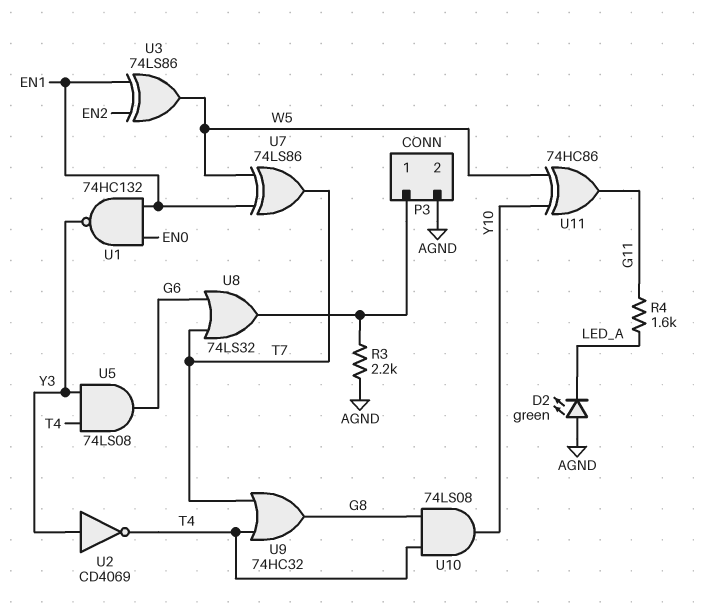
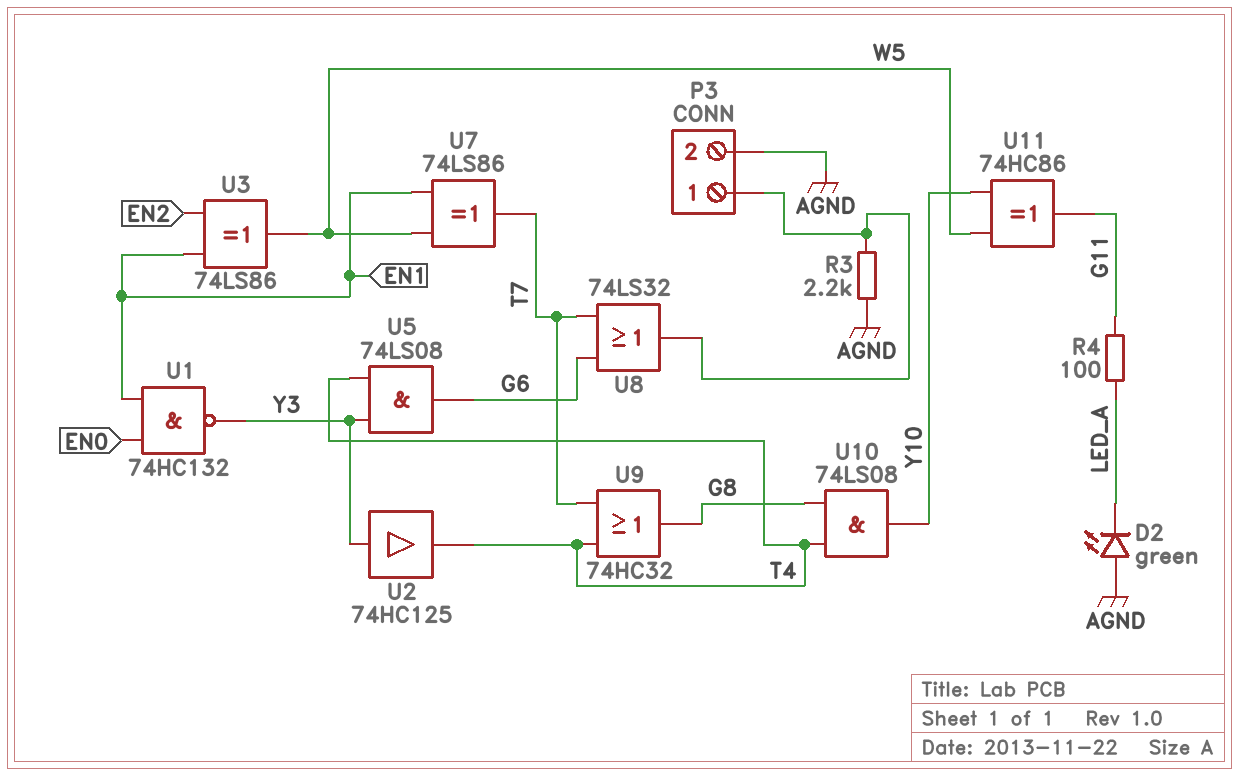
R4: 1.6k (G11, LED_A) -> 100 (G11, LED_A)
U2: NOT CD4069 (in Y3, out T4) -> buffer 74HC125 (in Y3, out T4)

